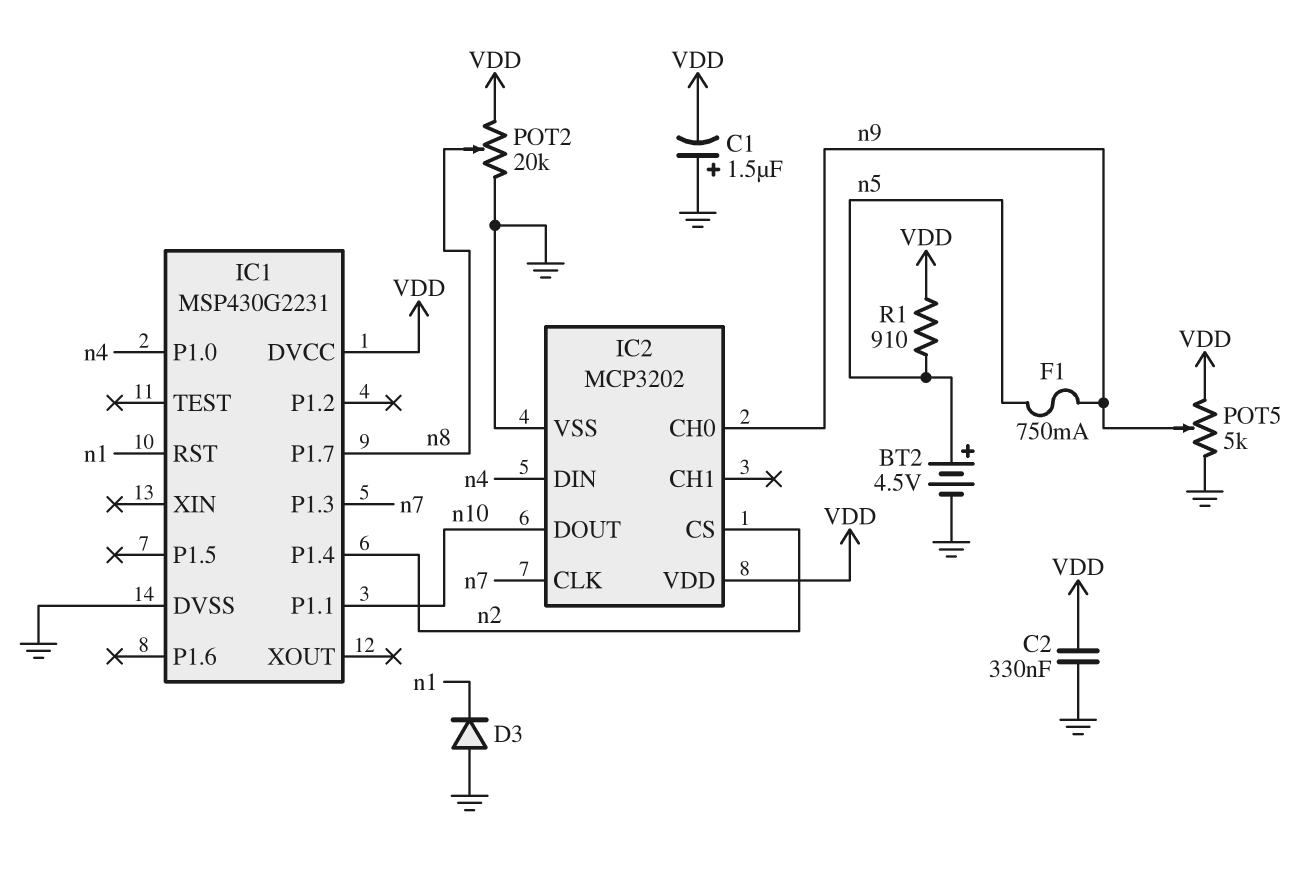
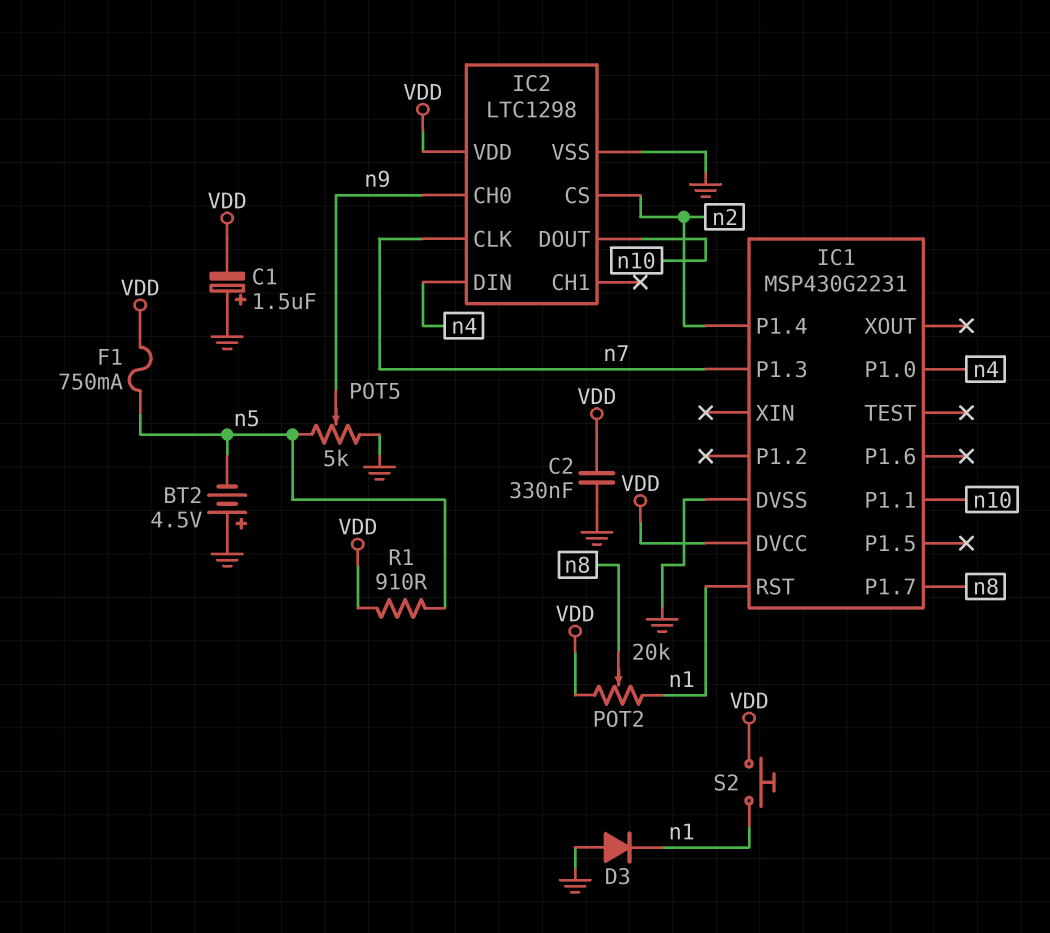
BT2: 4.5V (plus n5, minus GND) -> 4.5V (plus GND, minus n5)
F1: 750mA (n5, n9) -> 750mA (VDD, n5)
IC2: MCP3202 -> LTC1298
POT2: 20k (GND, VDD, wiper n8) -> 20k (VDD, n1, wiper n8)
POT5: 5k (GND, VDD, wiper n9) -> 5k (GND, n5, wiper n9)
S2: none -> button (VDD, n1)

